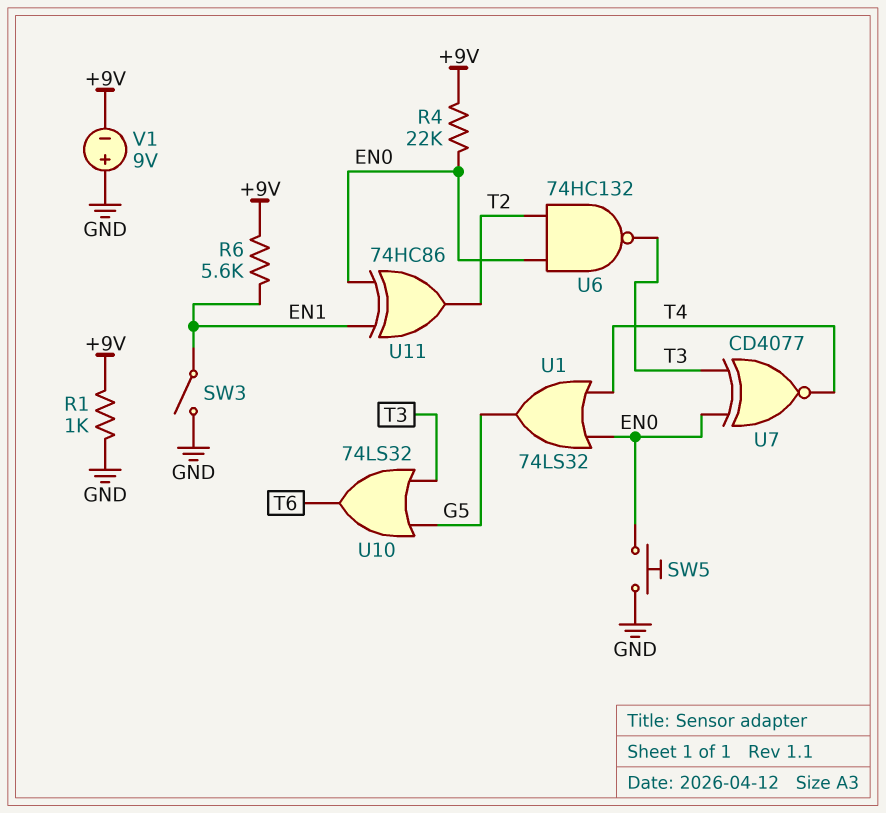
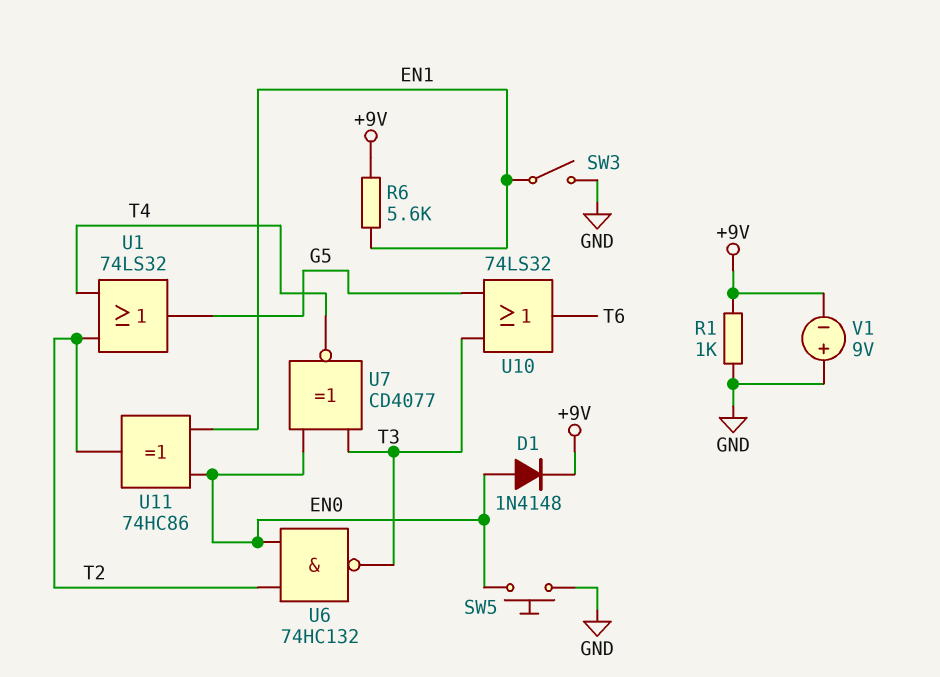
D1: none -> diode 1N4148 (A EN0, K +9V)
R4: 22k (+9V, EN0) -> none
U1: OR 74LS32 (in EN0, in T4, out G5) -> OR 74LS32 (in T2, in T4, out G5)

